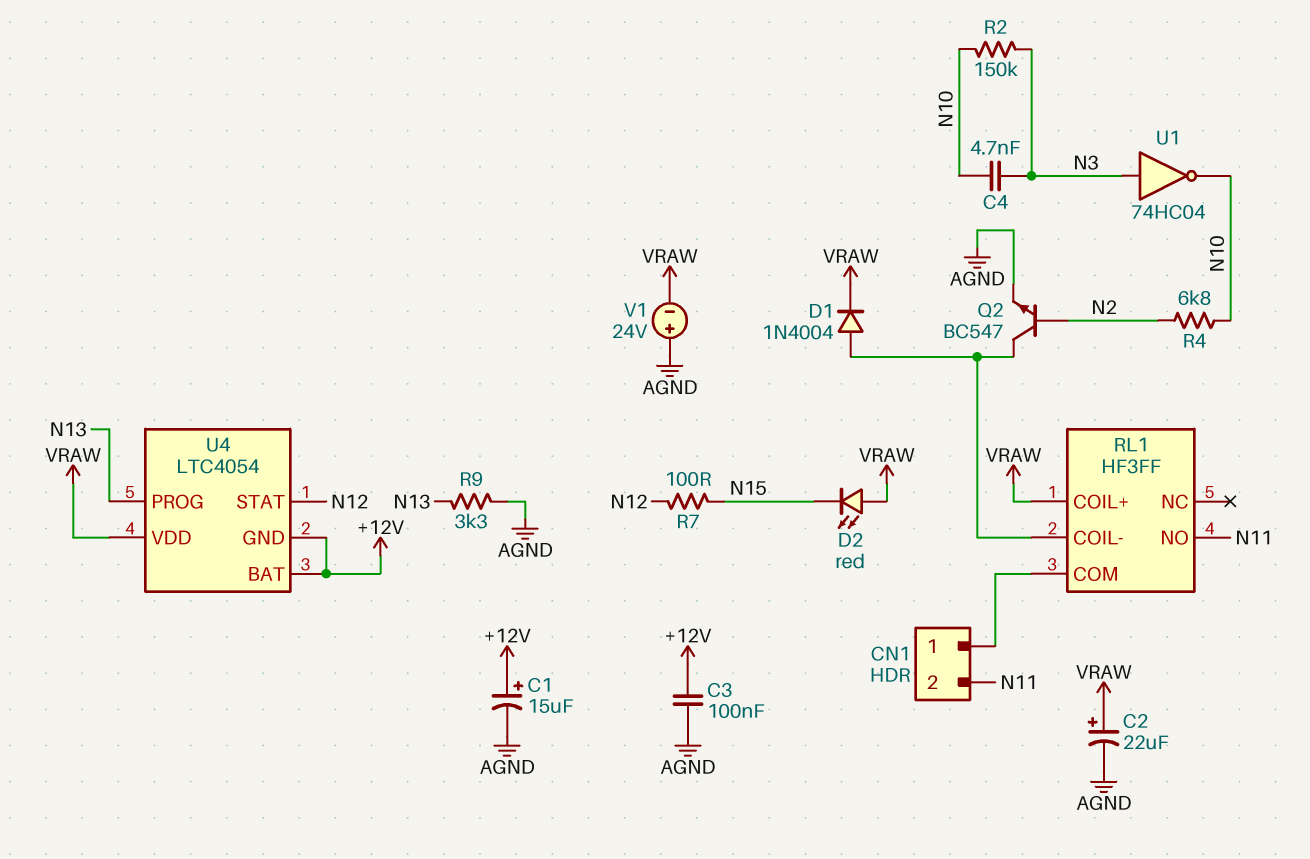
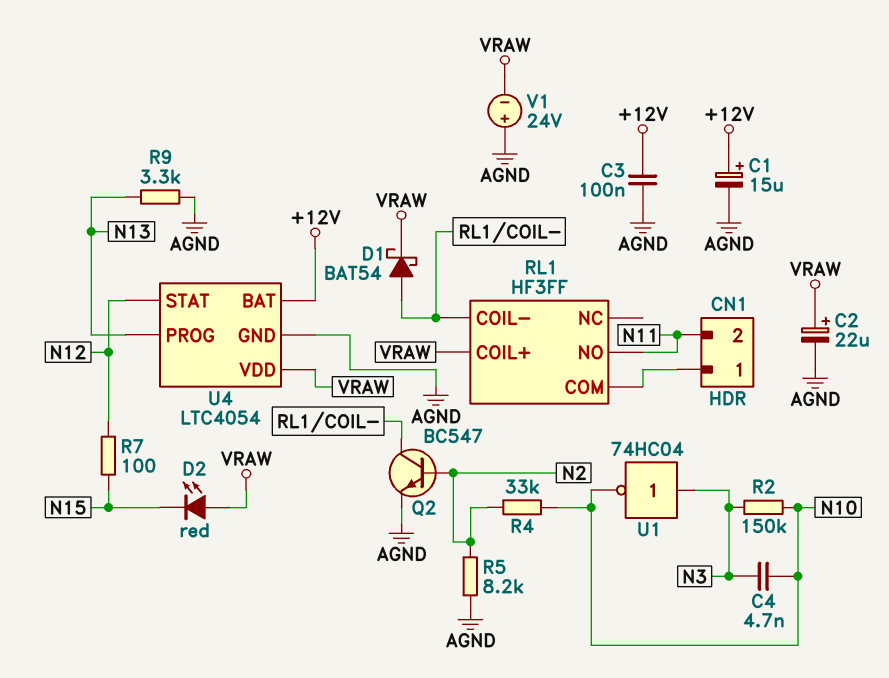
D1: diode 1N4004 (A RL1/COIL-, K VRAW) -> schottky BAT54 (A RL1/COIL-, K VRAW)
R4: 6.8k (N2, N10) -> 33k (N2, N10)
R5: none -> 8.2k (AGND, N2)
U4 pin GND: +12V -> AGND

